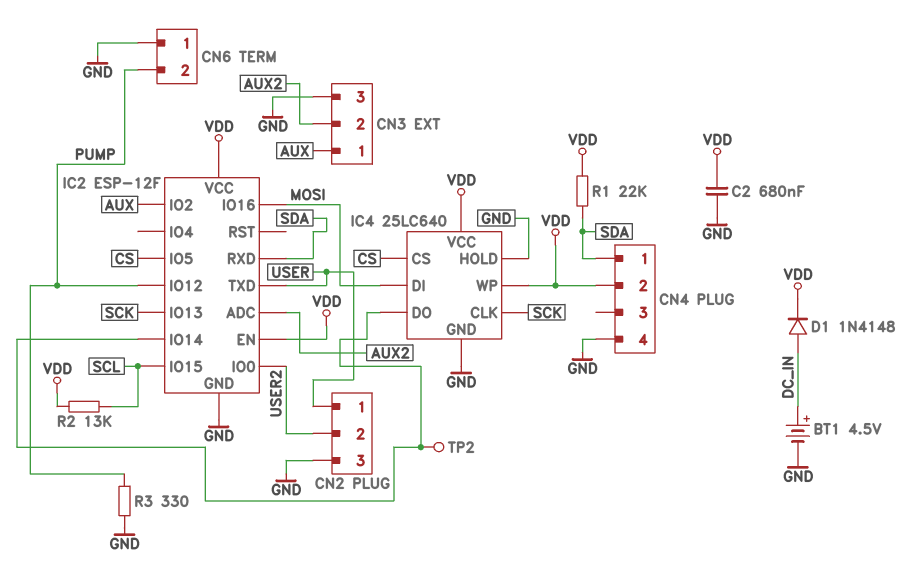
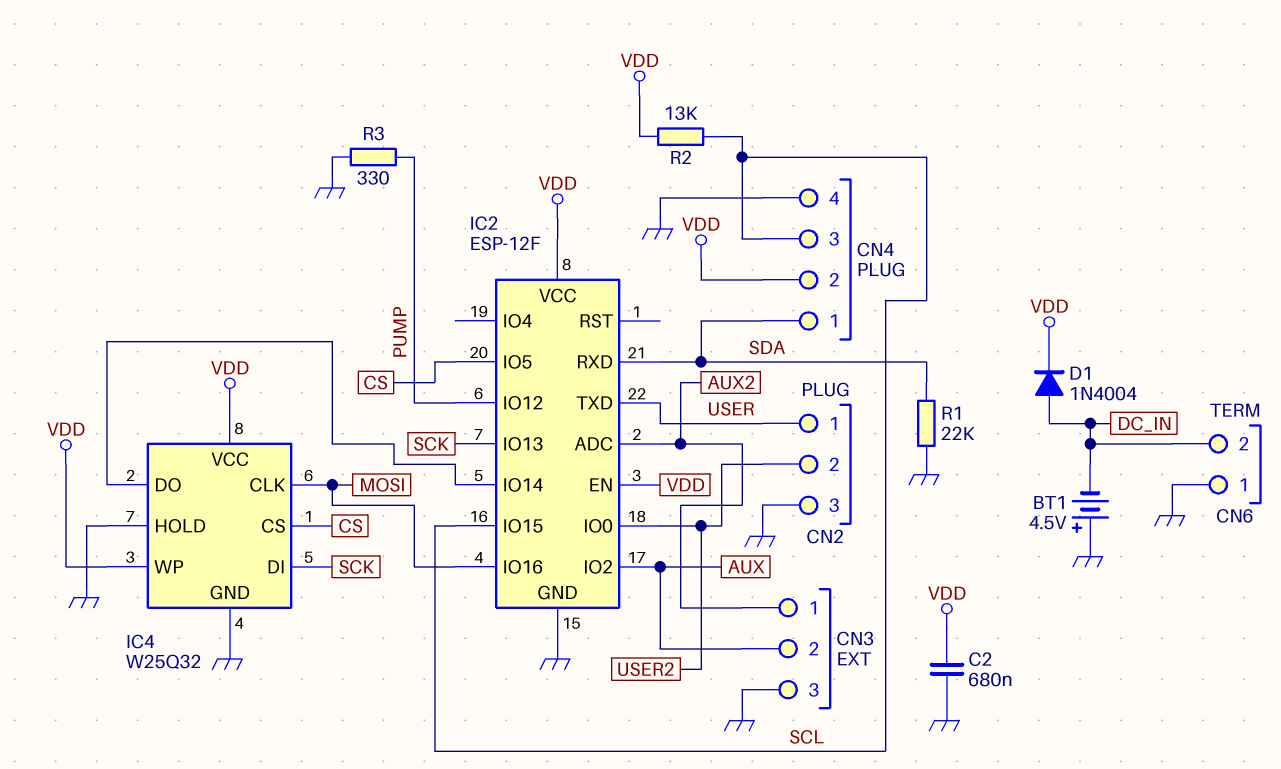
BT1: 4.5V (plus DC_IN, minus GND) -> 4.5V (plus GND, minus DC_IN)
CN3 pin 1: AUX -> AUX2
CN3 pin 2: AUX2 -> AUX
CN4 pin 3: none -> SCL
CN6 pin 2: PUMP -> DC_IN
D1: diode 1N4148 (A DC_IN, K VDD) -> diode 1N4004 (A DC_IN, K VDD)
IC4: 25LC640 -> W25Q32
IC4 pin CLK: SCK -> MOSI
IC4 pin DI: MOSI -> SCK
R1: 22k (SDA, VDD) -> 22k (GND, SDA)
TP2: test point (IC2/IO14) -> none

